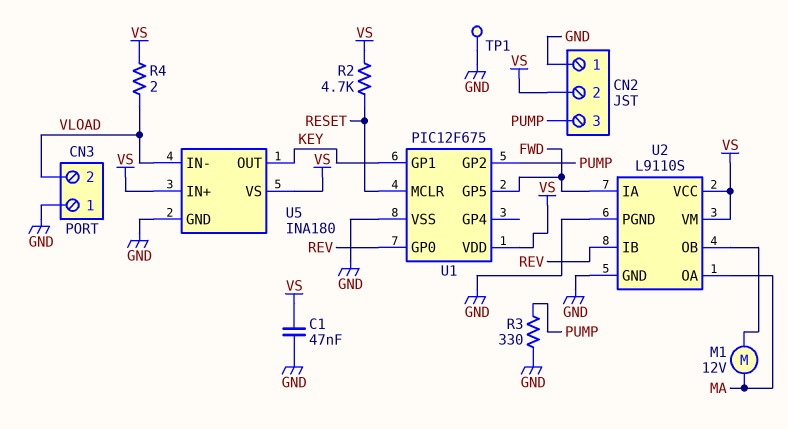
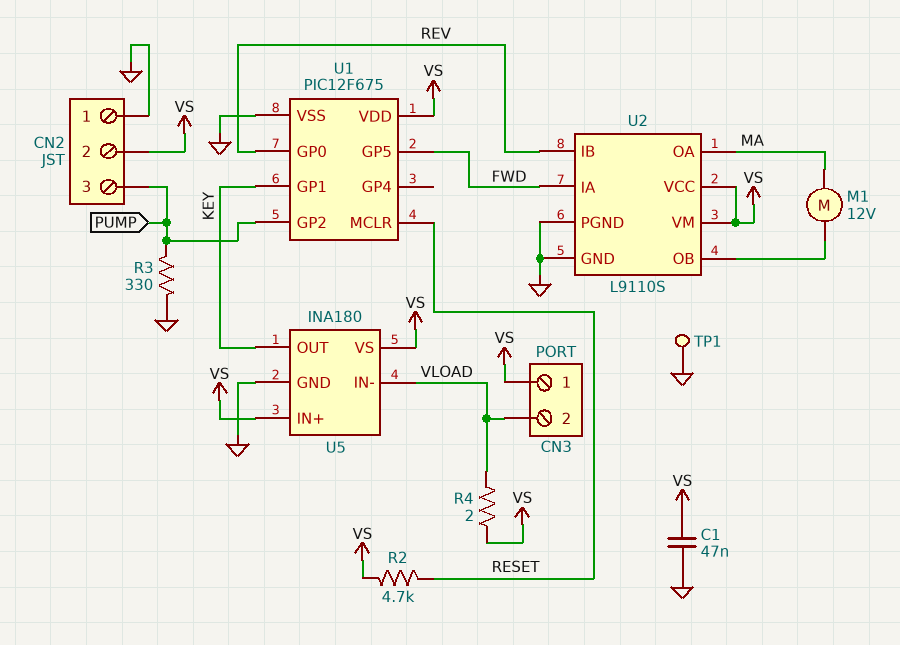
CN3 pin 1: GND -> VS

